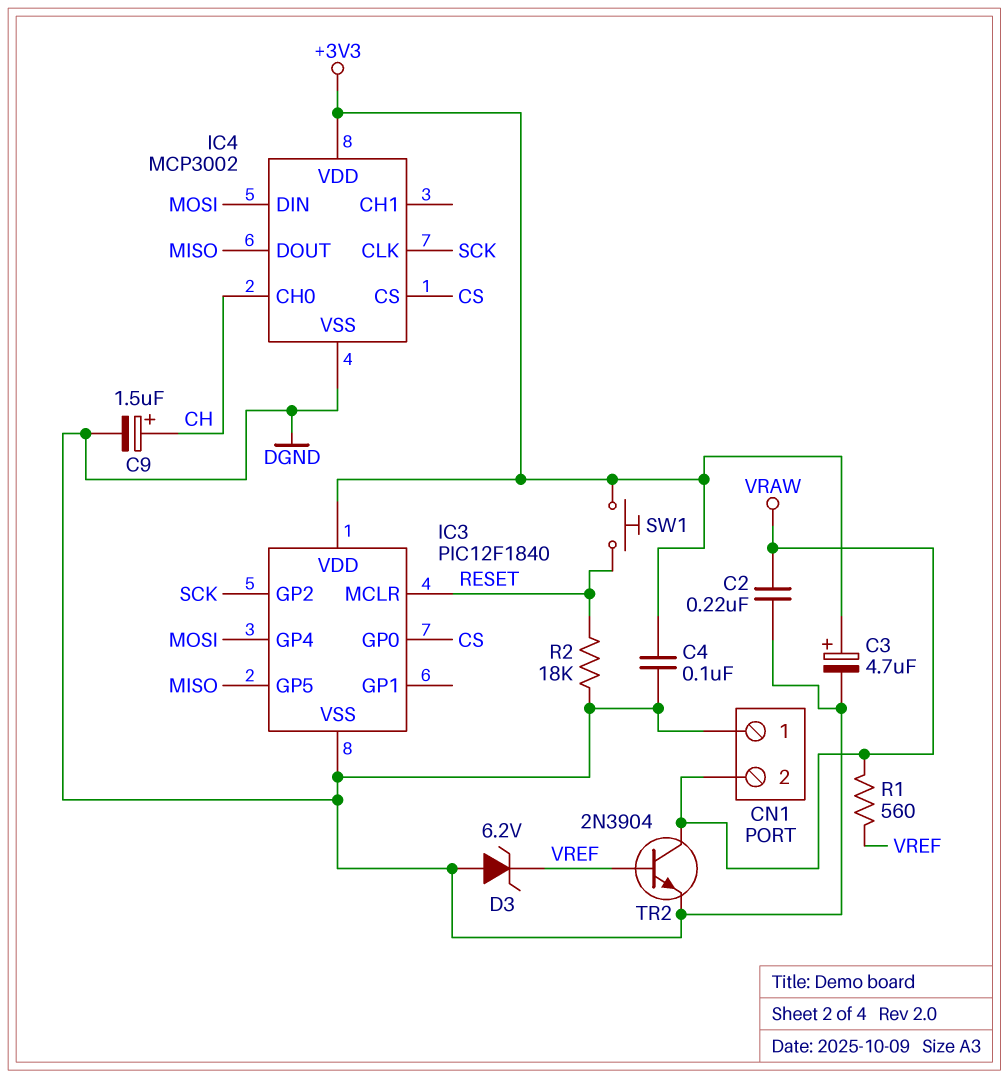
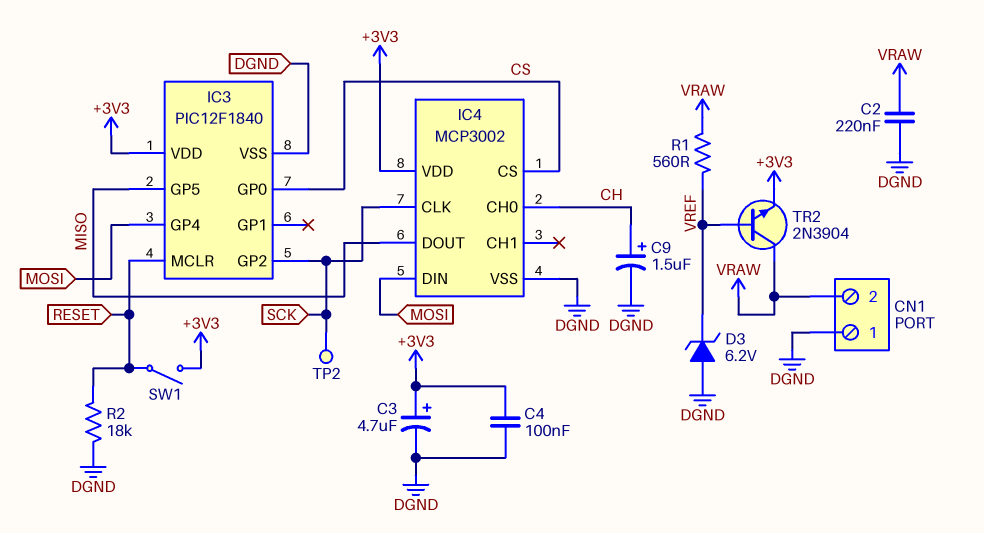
SW1: button (+3V3, RESET) -> switch (+3V3, RESET)
TP2: none -> test point (SCK)
TR2: NPN 2N3904 (B VREF, C VRAW, E DGND) -> NPN 2N3904 (B VREF, C VRAW, E +3V3)

